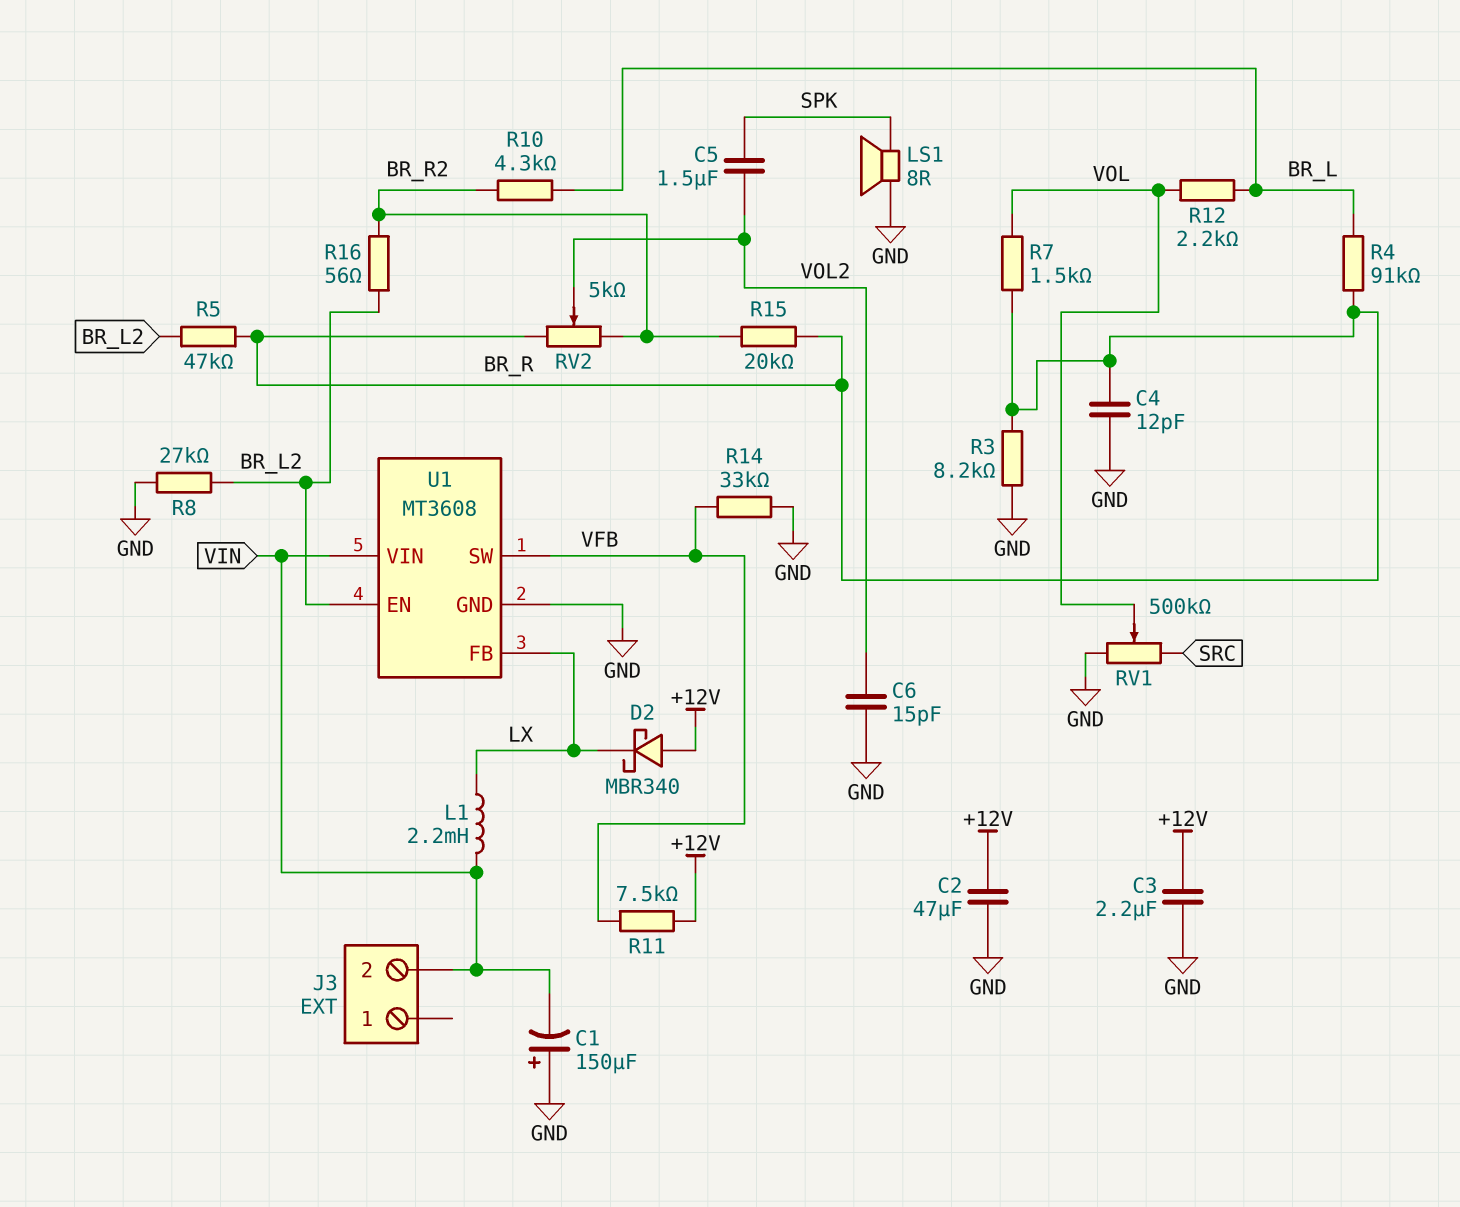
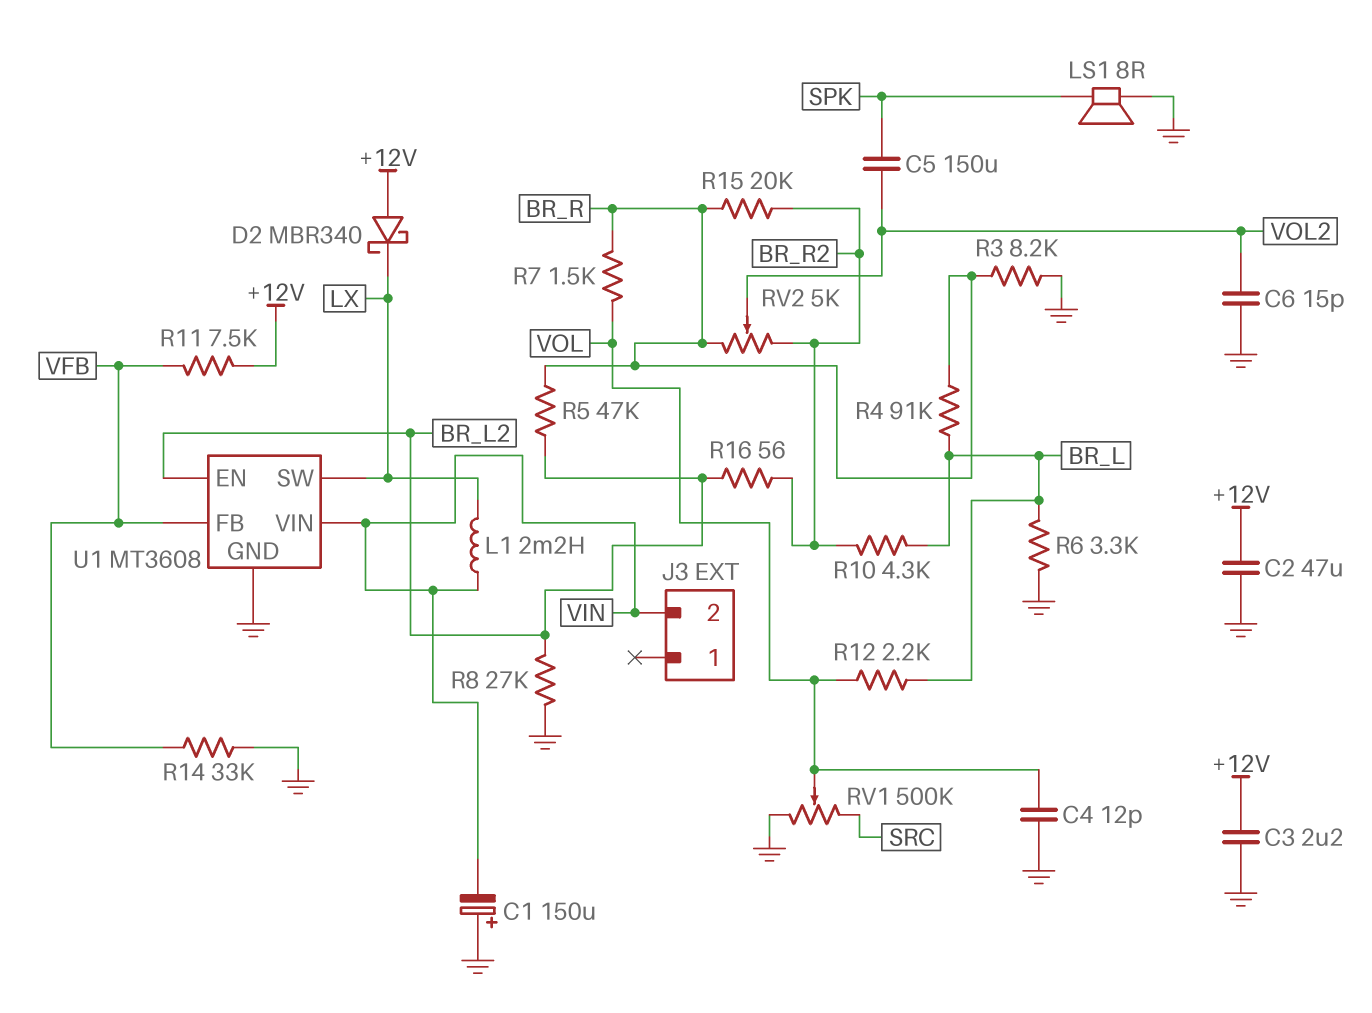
C4: 12pF (BR_R, GND) -> 12pF (GND, VOL)
C5: 1.5uF (SPK, VOL2) -> 150uF (SPK, VOL2)
R6: none -> 3.3k (BR_L, GND)
U1 pin FB: LX -> VFB
U1 pin SW: VFB -> LX

